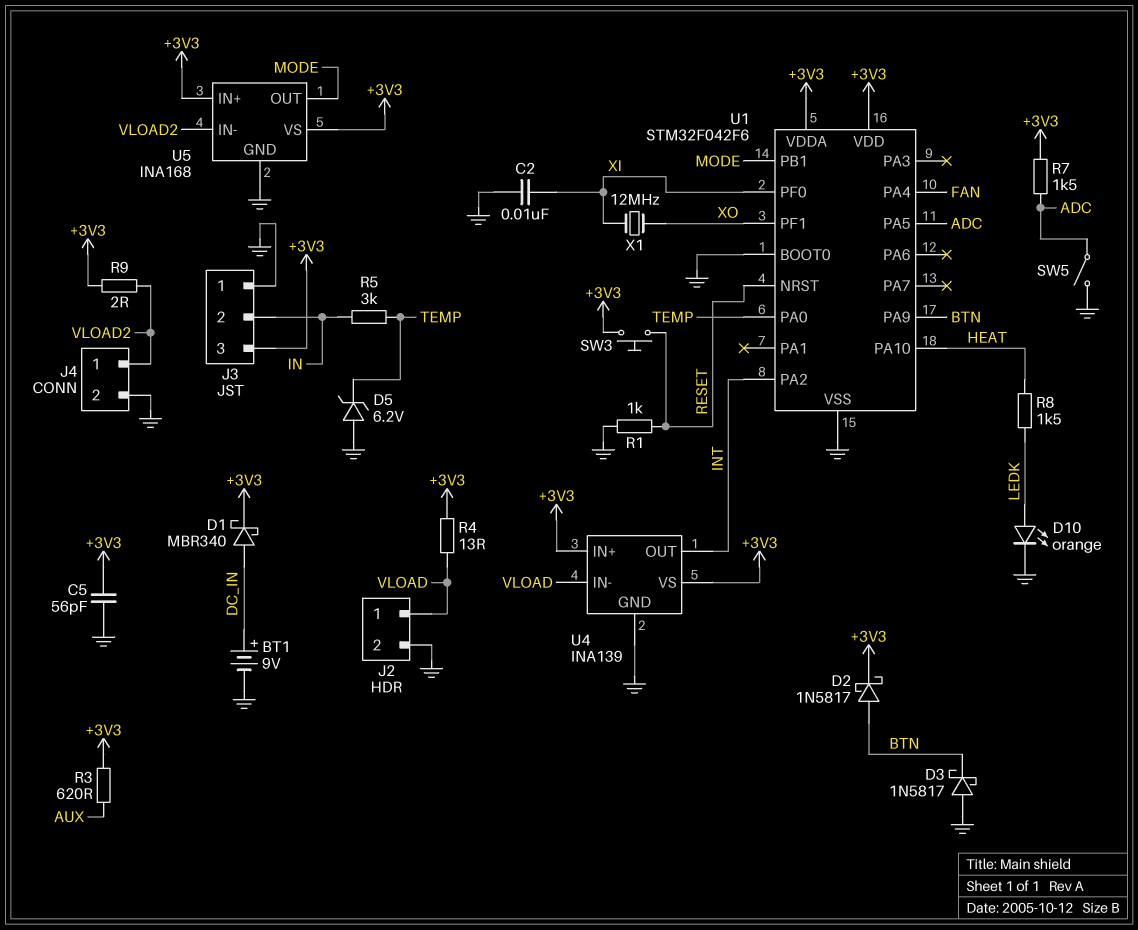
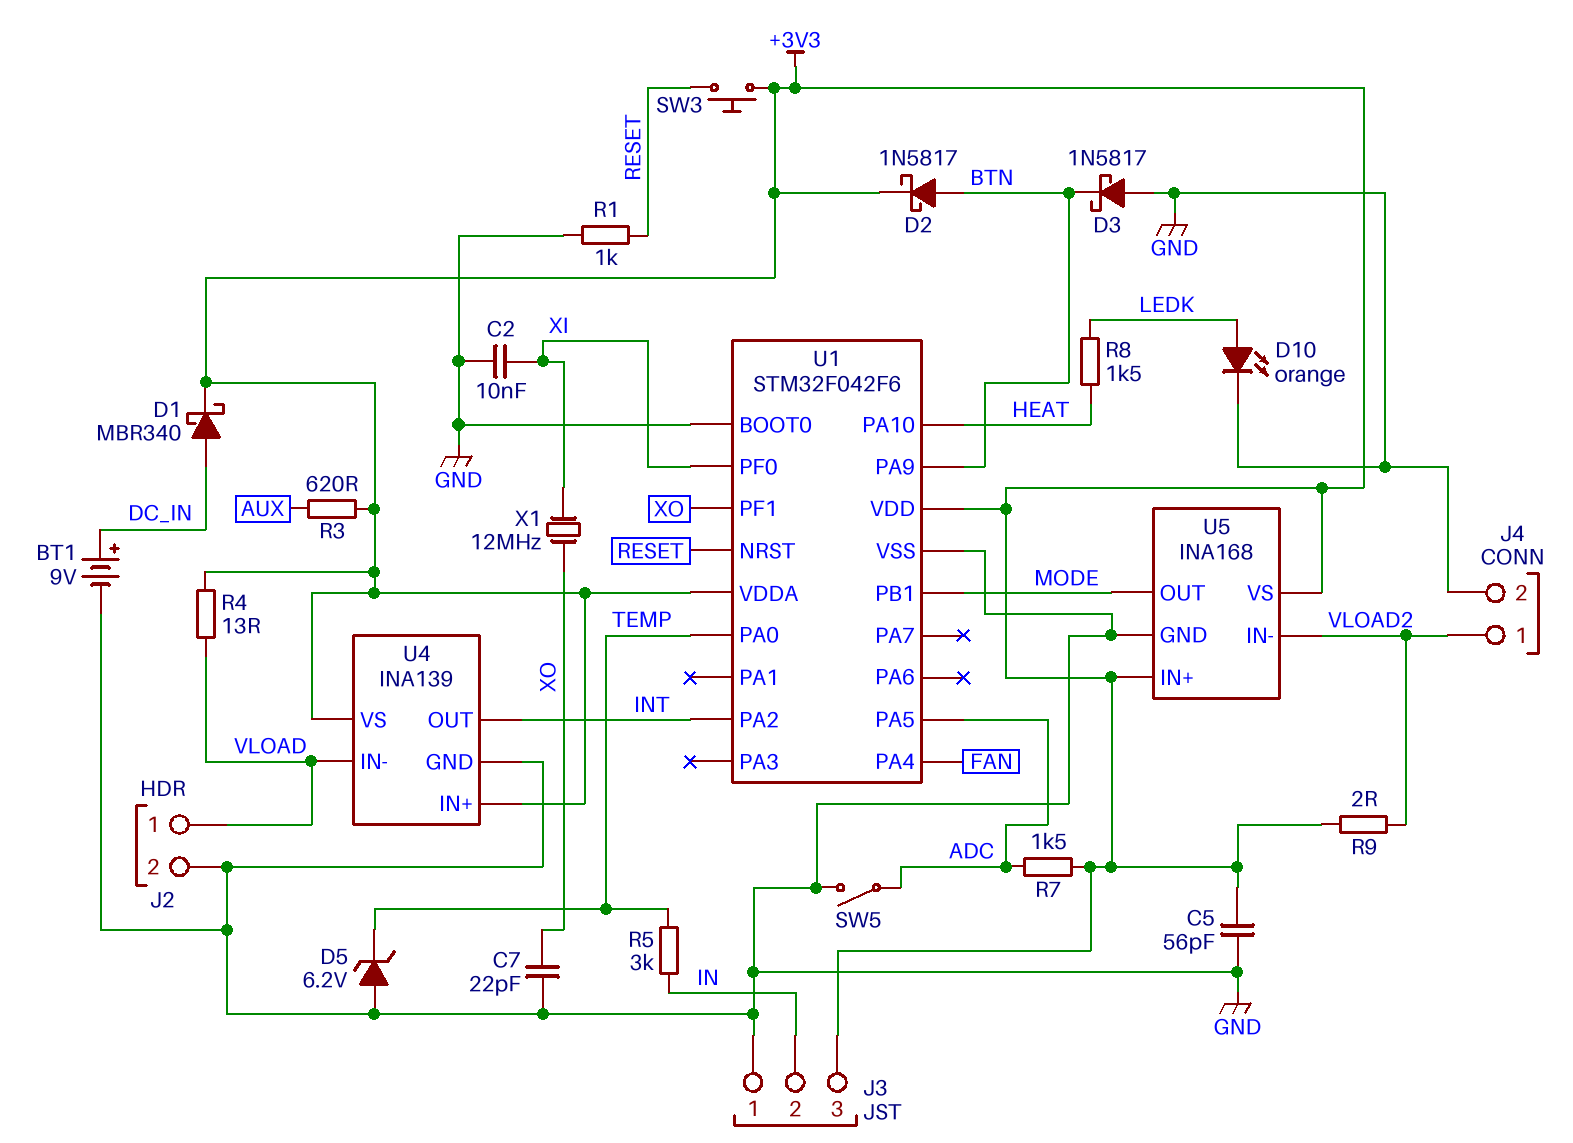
C7: none -> 22pF (GND, XO)

